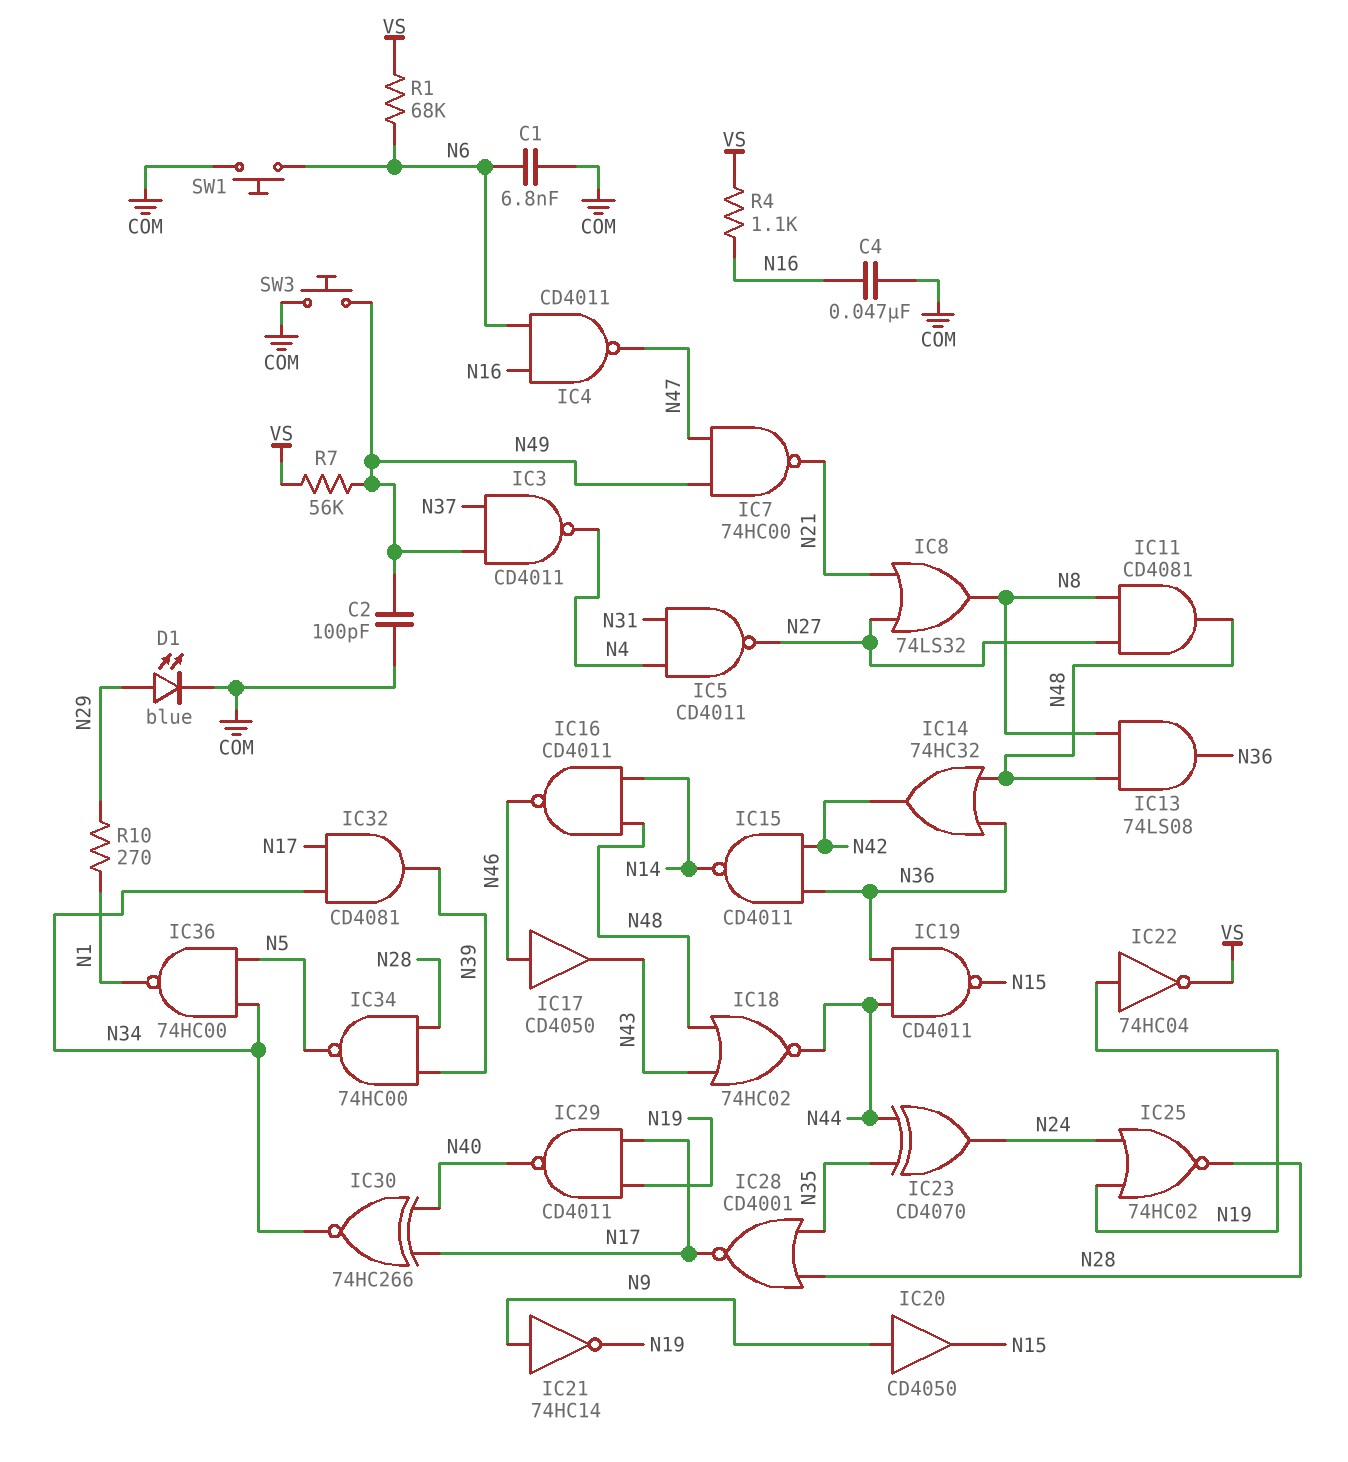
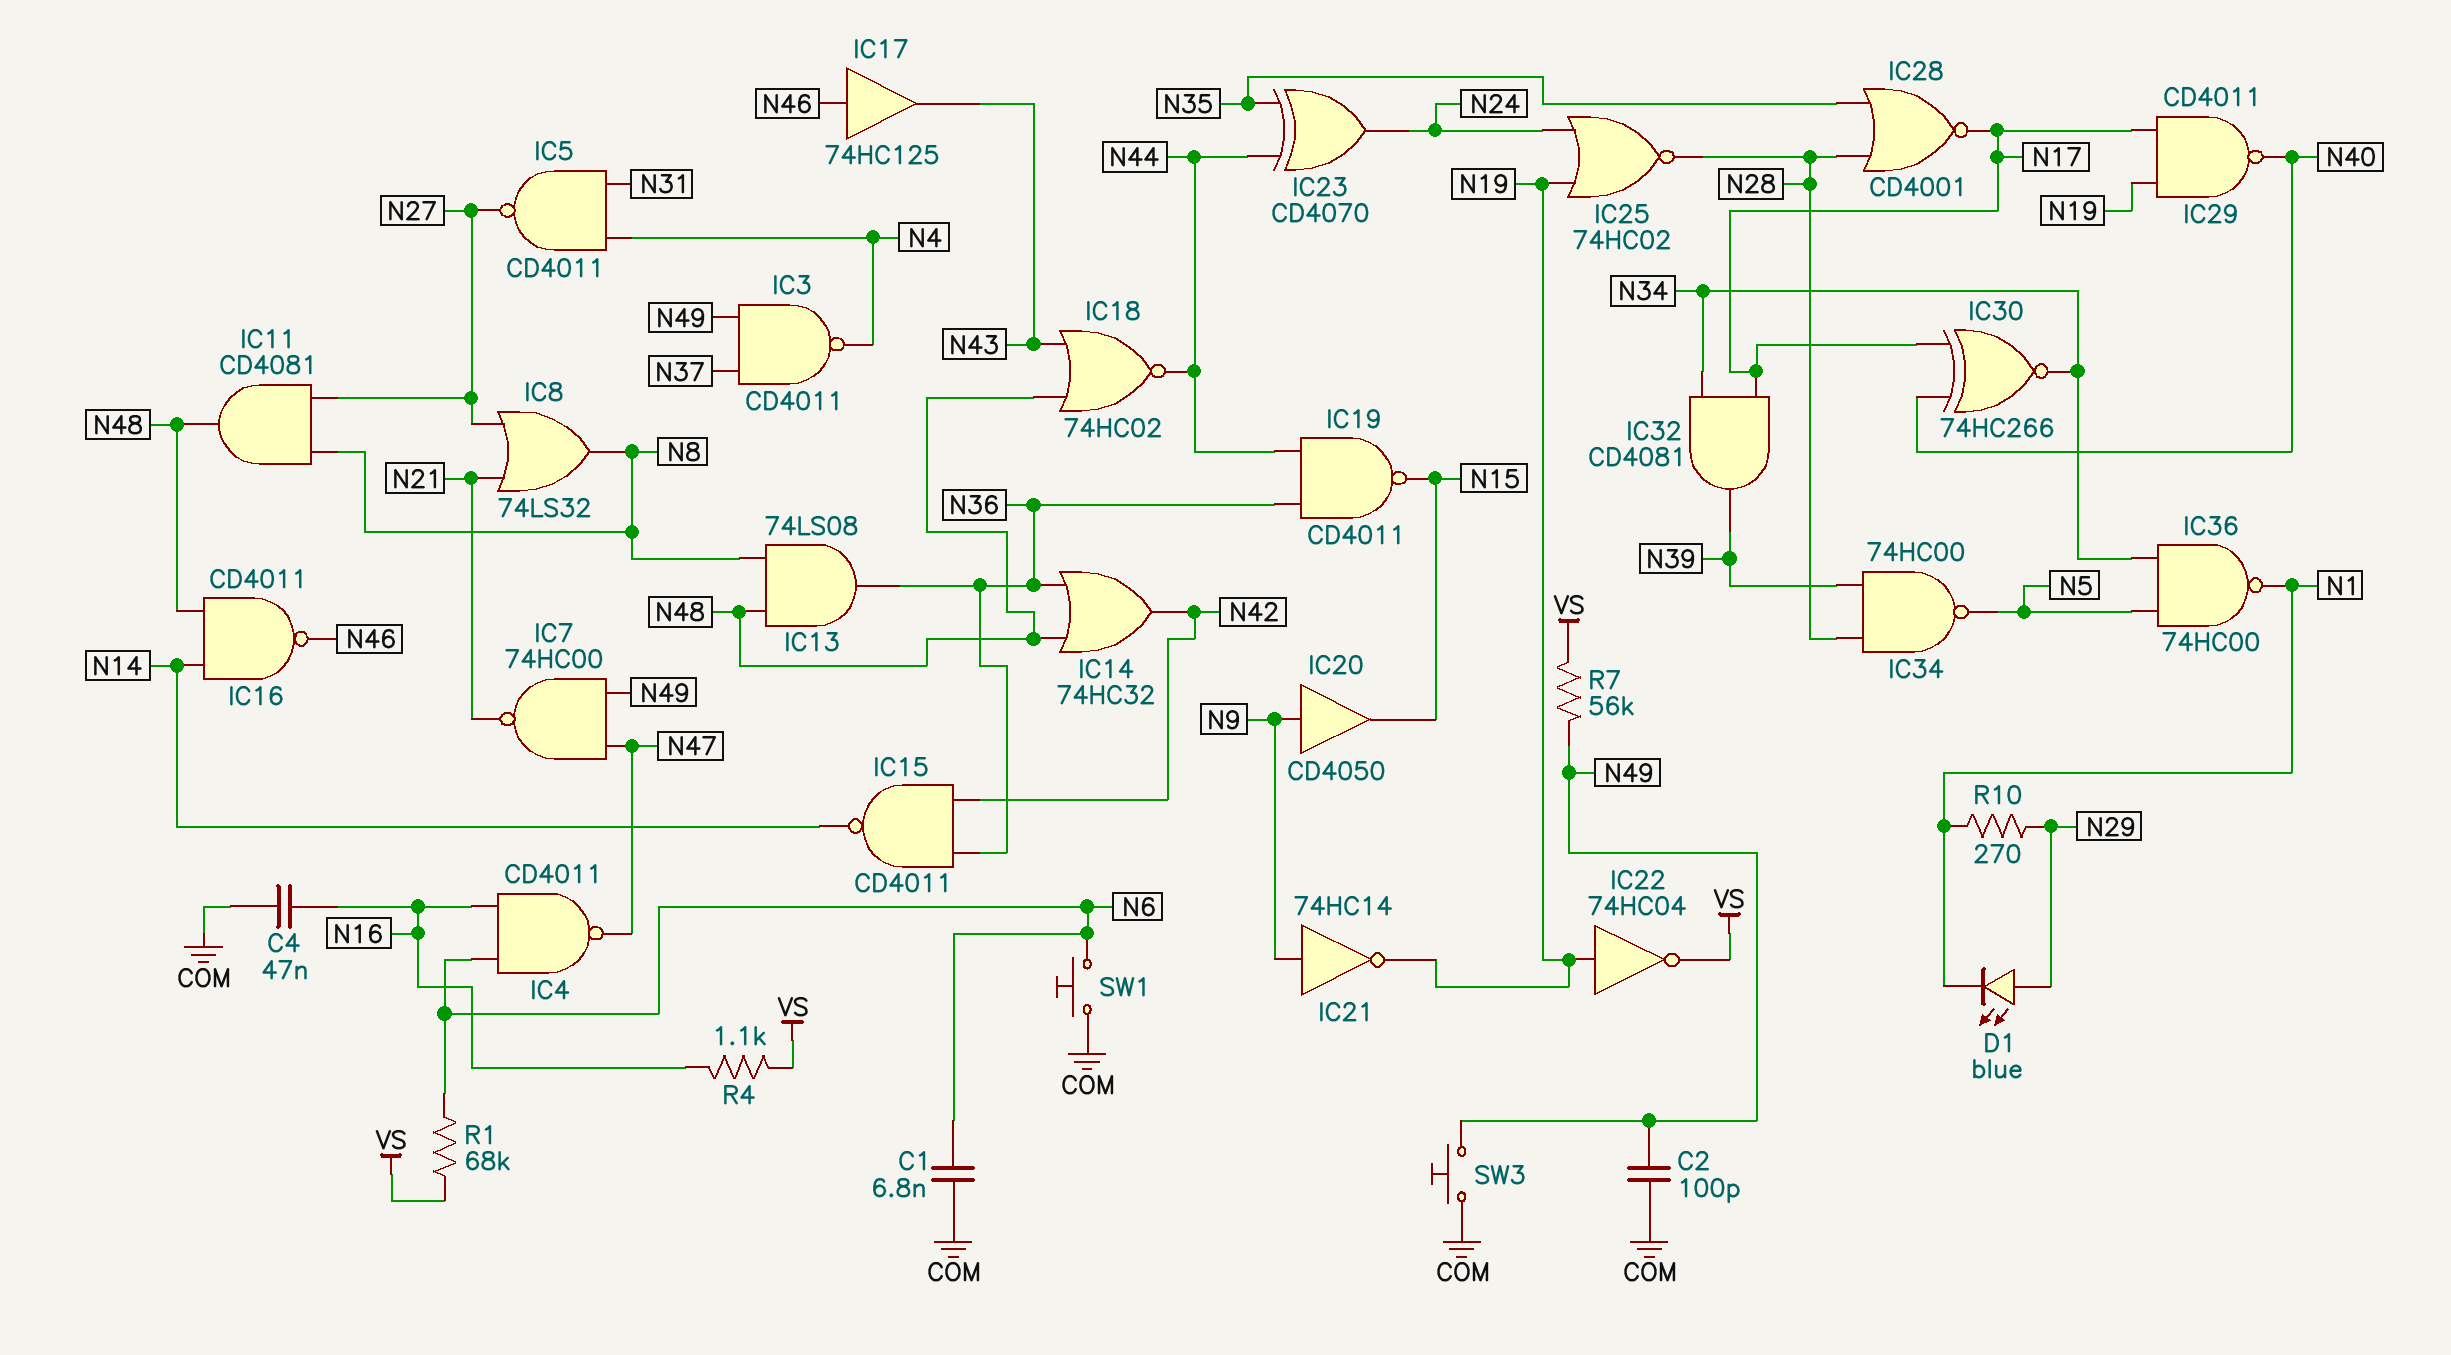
D1: LED blue (A N29, K COM) -> LED blue (A N29, K N1)
IC17: buffer CD4050 (in N46, out N43) -> buffer 74HC125 (in N46, out N43)

